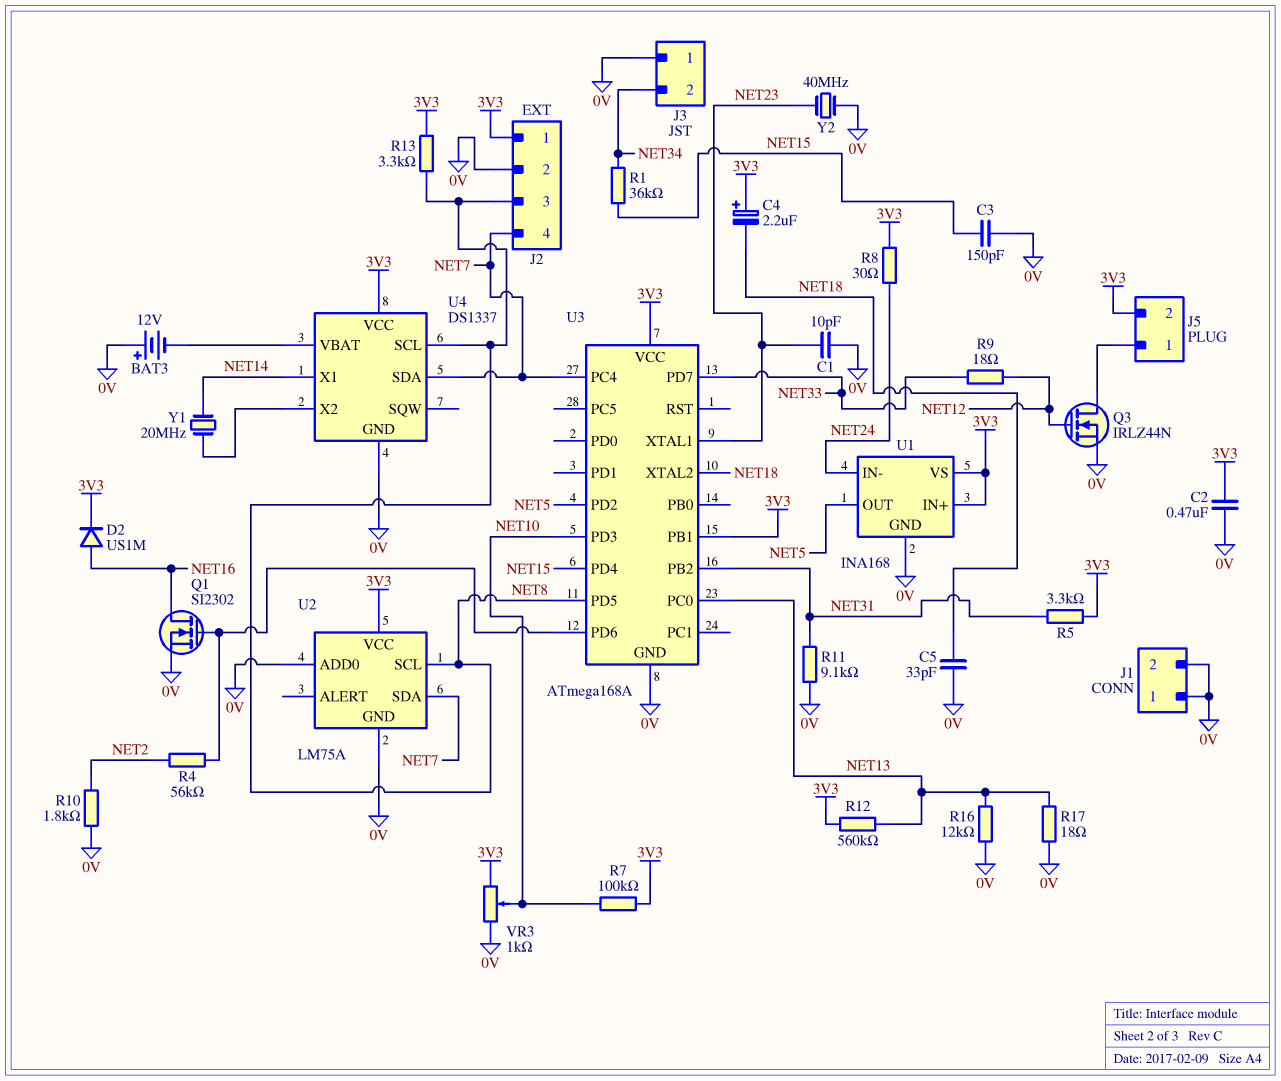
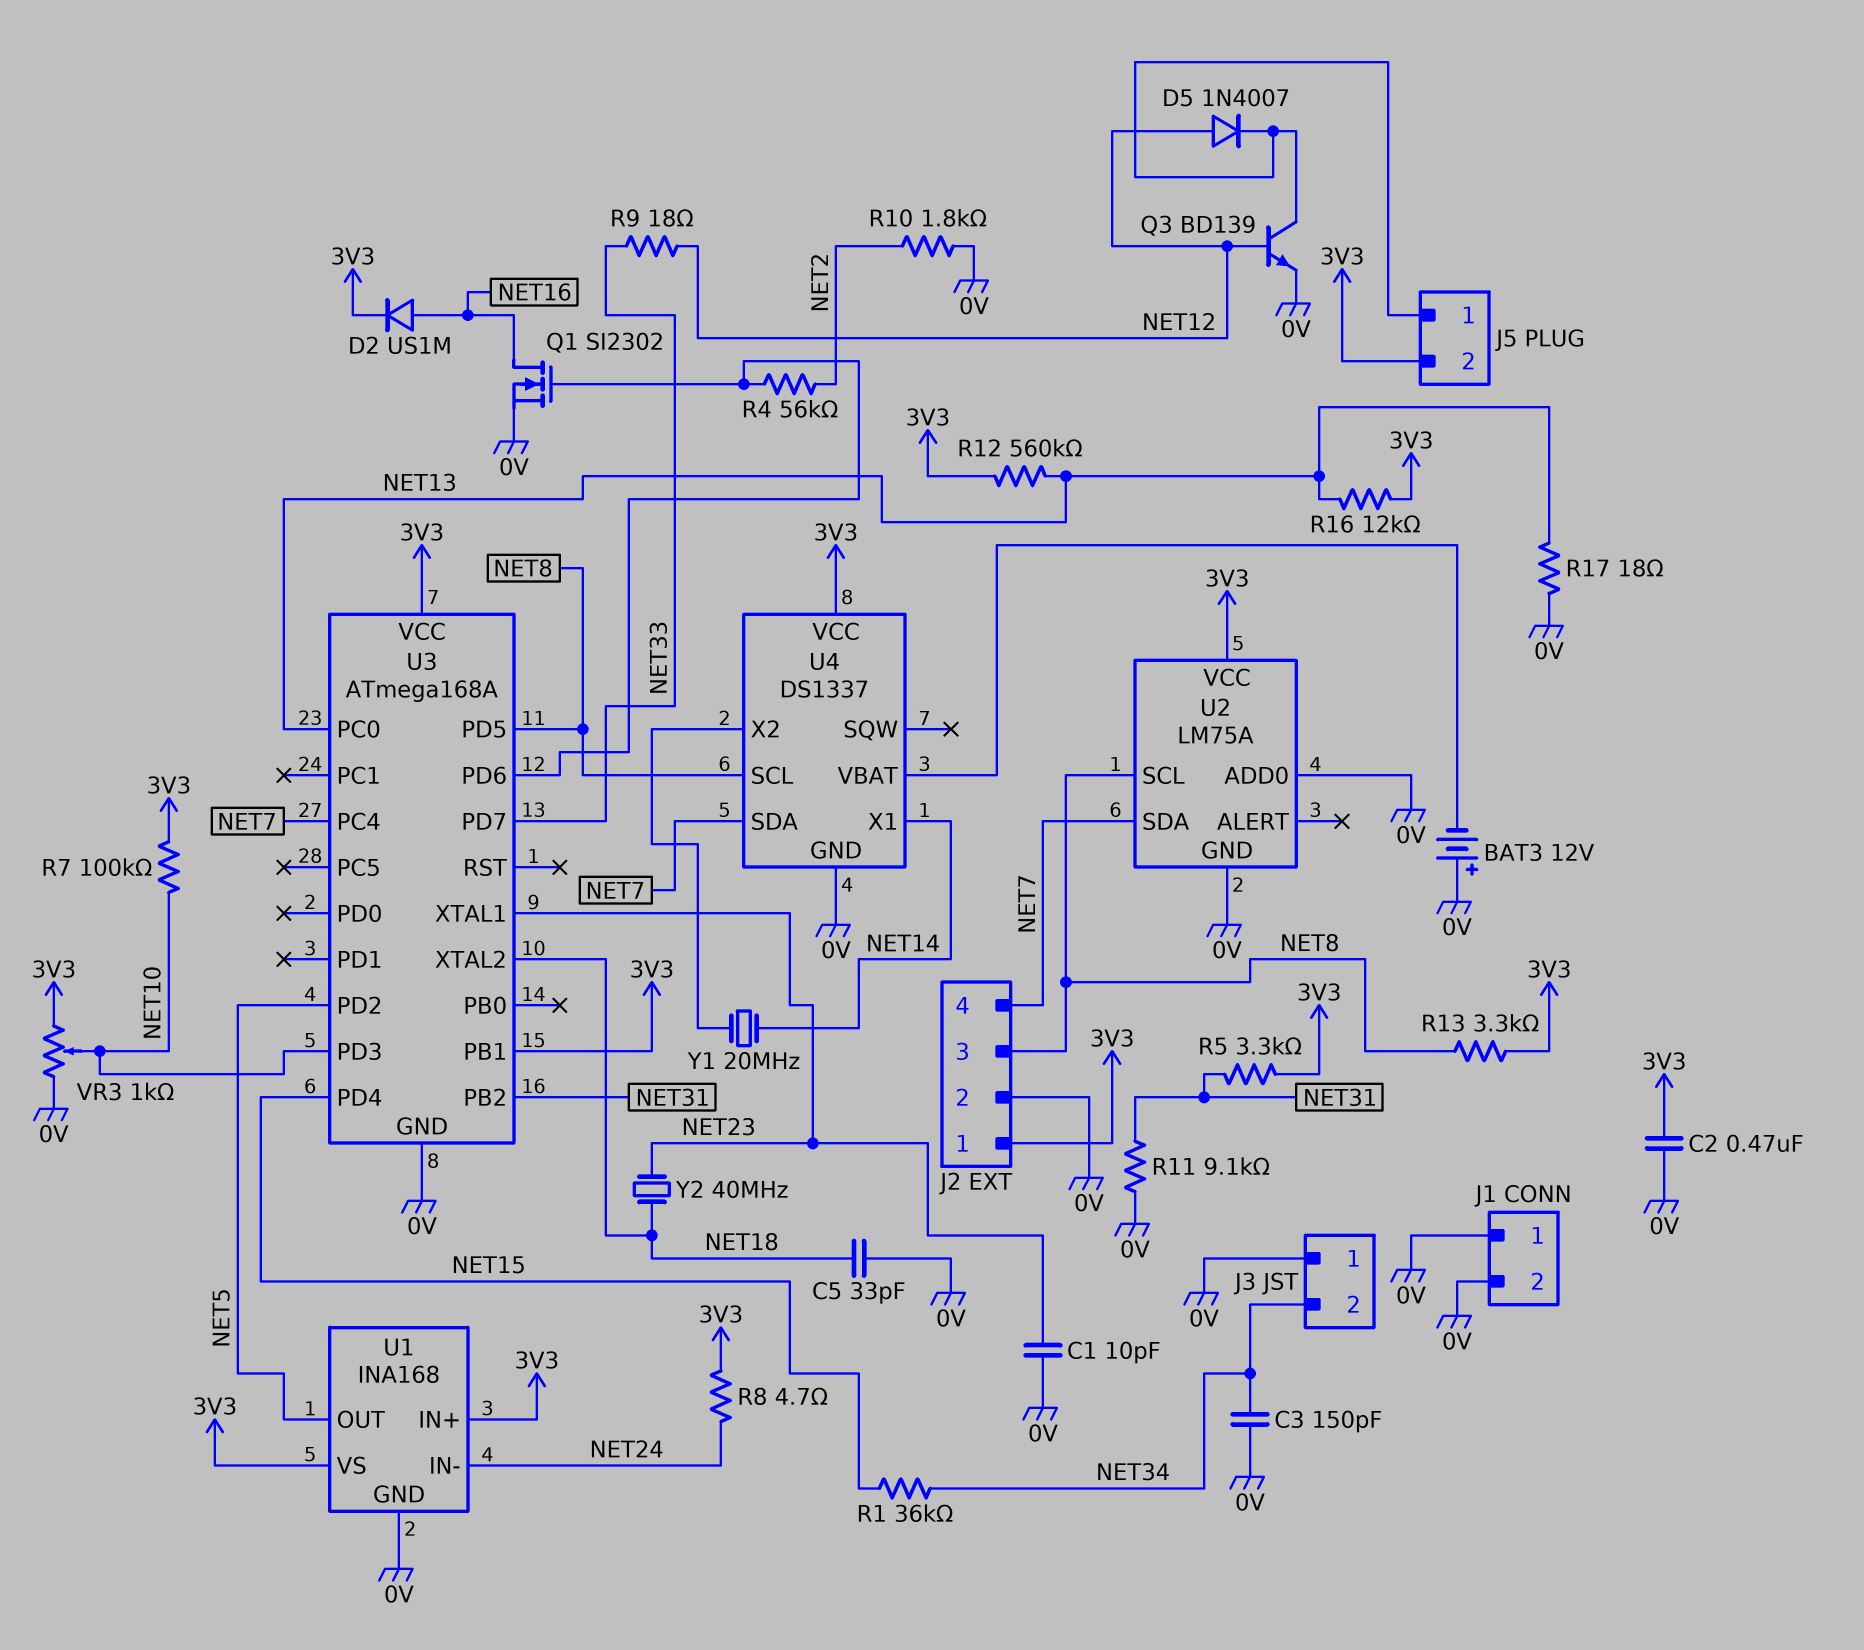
C3: 150pF (0V, NET15) -> 150pF (0V, NET34)
C4: 2.2uF (plus 3V3, minus NET18) -> none
D5: none -> diode 1N4007 (A NET12, K J5/1)
Q3: NMOS IRLZ44N (G NET12, D J5/1, S 0V) -> NPN BD139 (B NET12, C J5/1, E 0V)
R8: 30 (3V3, NET24) -> 4.7 (3V3, NET24)
R16: 12k (0V, NET13) -> 12k (3V3, NET13)
Y2: 40MHz (0V, NET23) -> 40MHz (NET18, NET23)

